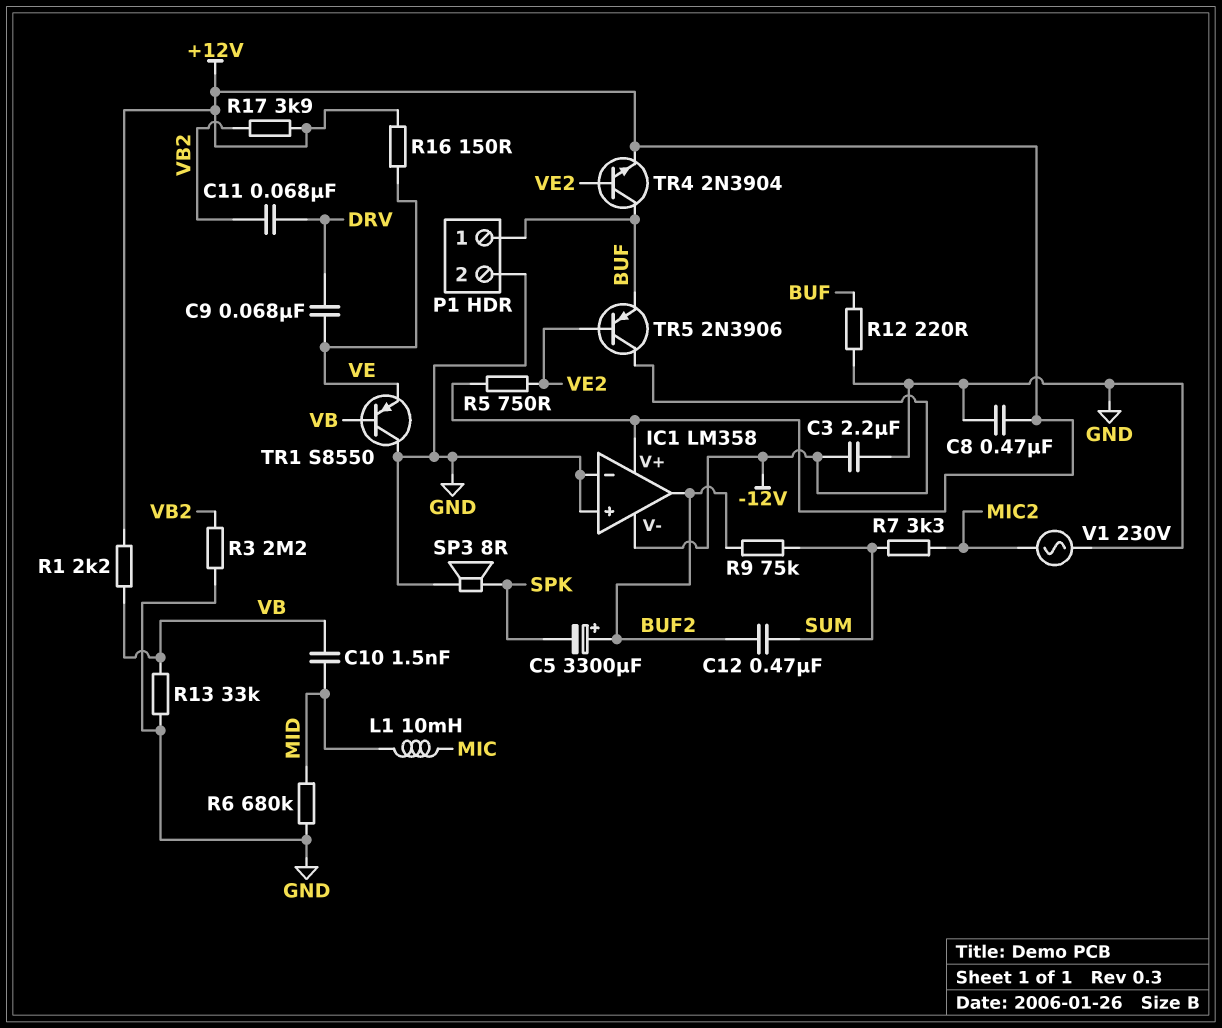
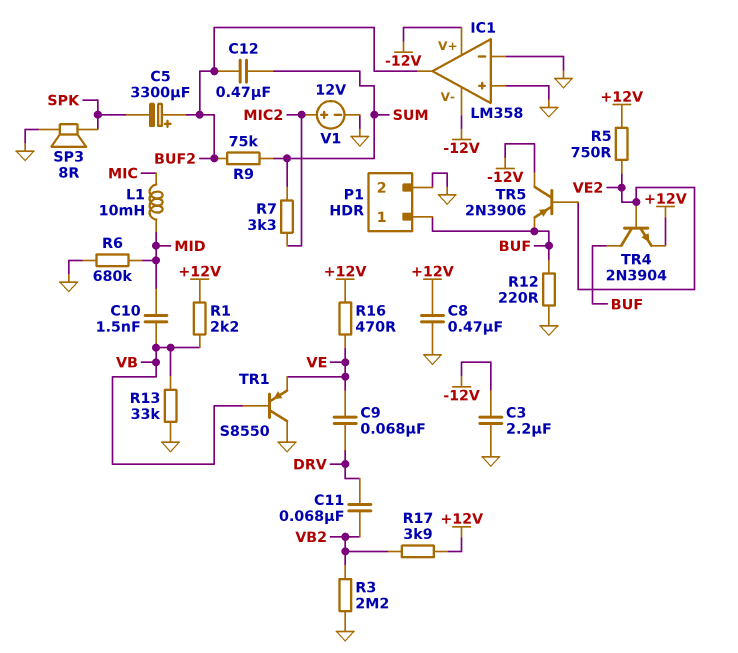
IC1 pin V+: +12V -> -12V
R16: 150 (+12V, VE) -> 470 (+12V, VE)
V1: AC 230V (GND, MIC2) -> 12V (plus MIC2, minus GND)

